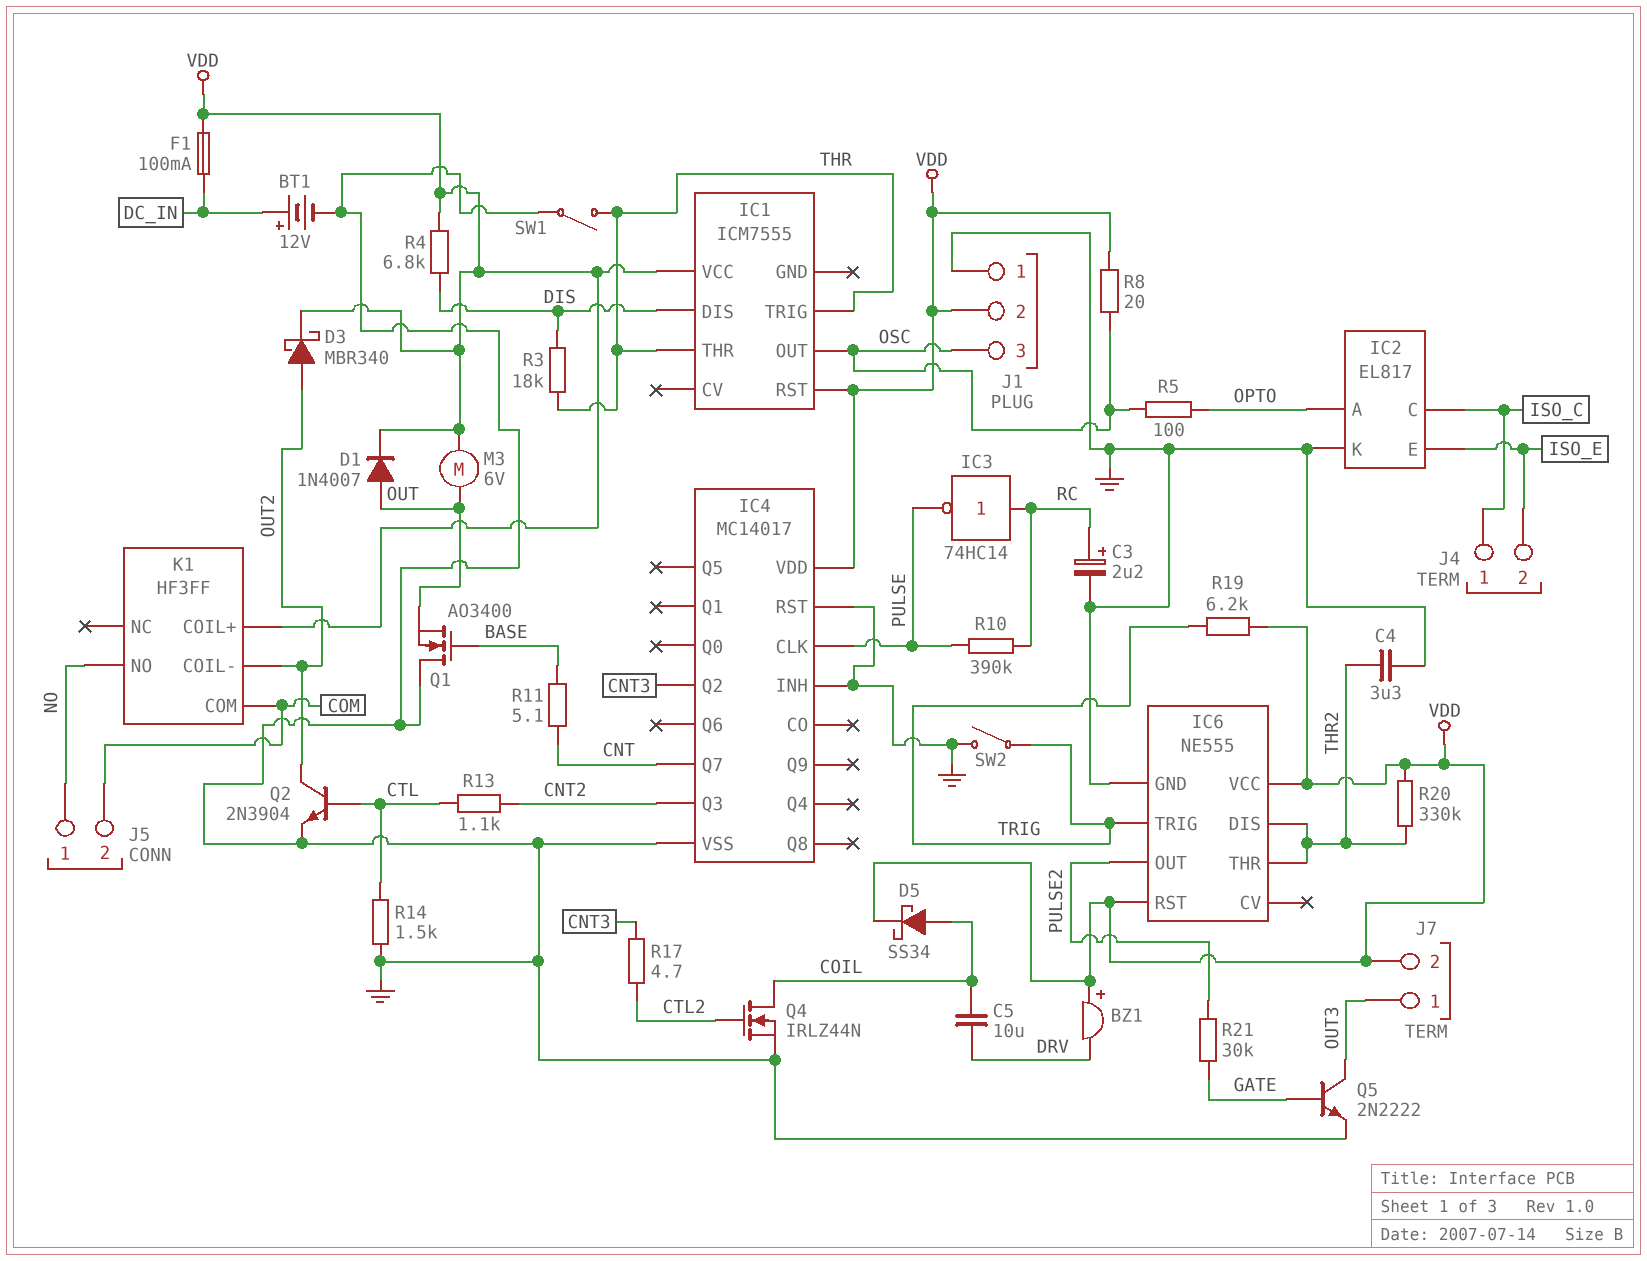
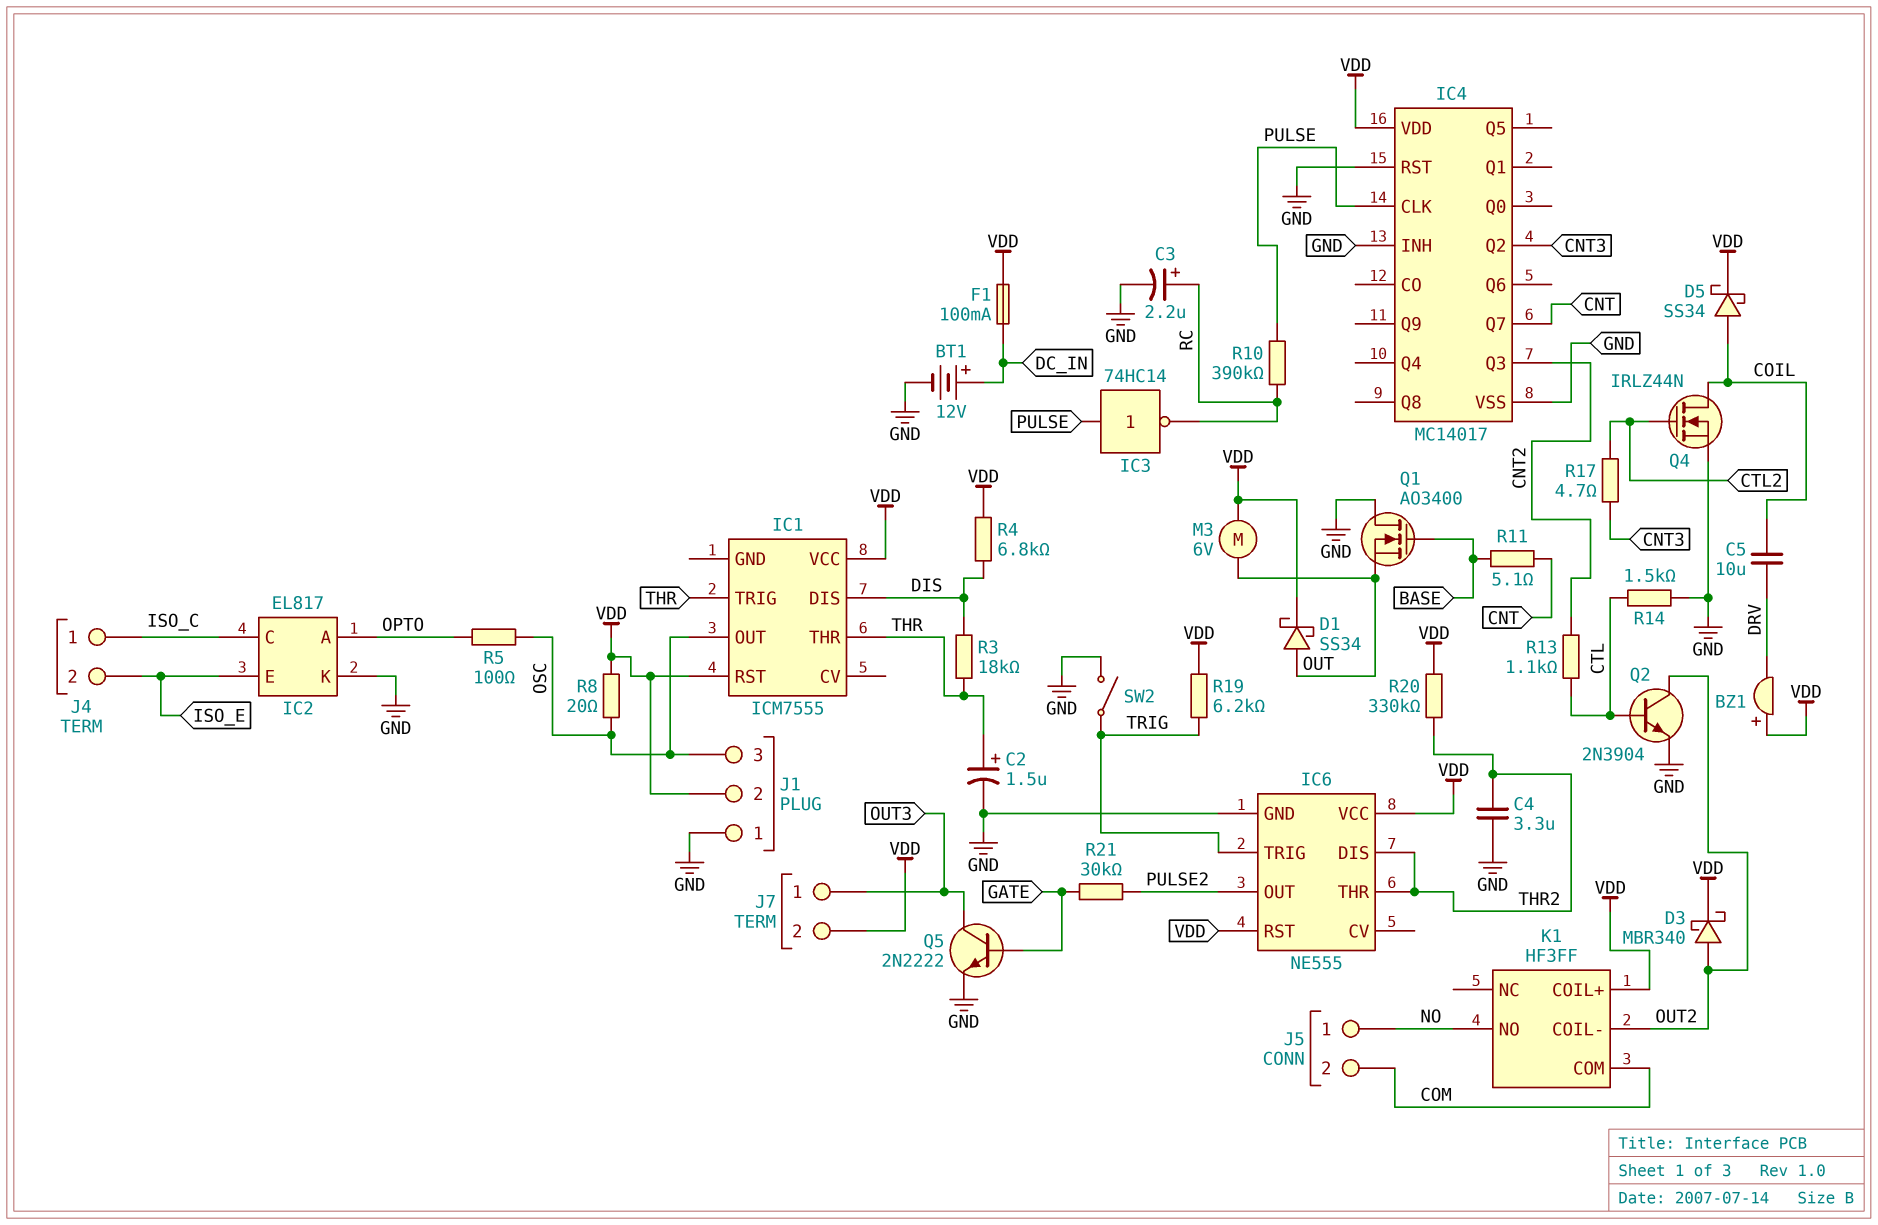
C2: none -> 1.5uF (plus THR, minus GND)
D1: diode 1N4007 (A OUT, K VDD) -> schottky SS34 (A OUT, K VDD)
IC3: NOT 74HC14 (in RC, out PULSE) -> NOT 74HC14 (in PULSE, out RC)
SW1: switch (GND, THR) -> none

